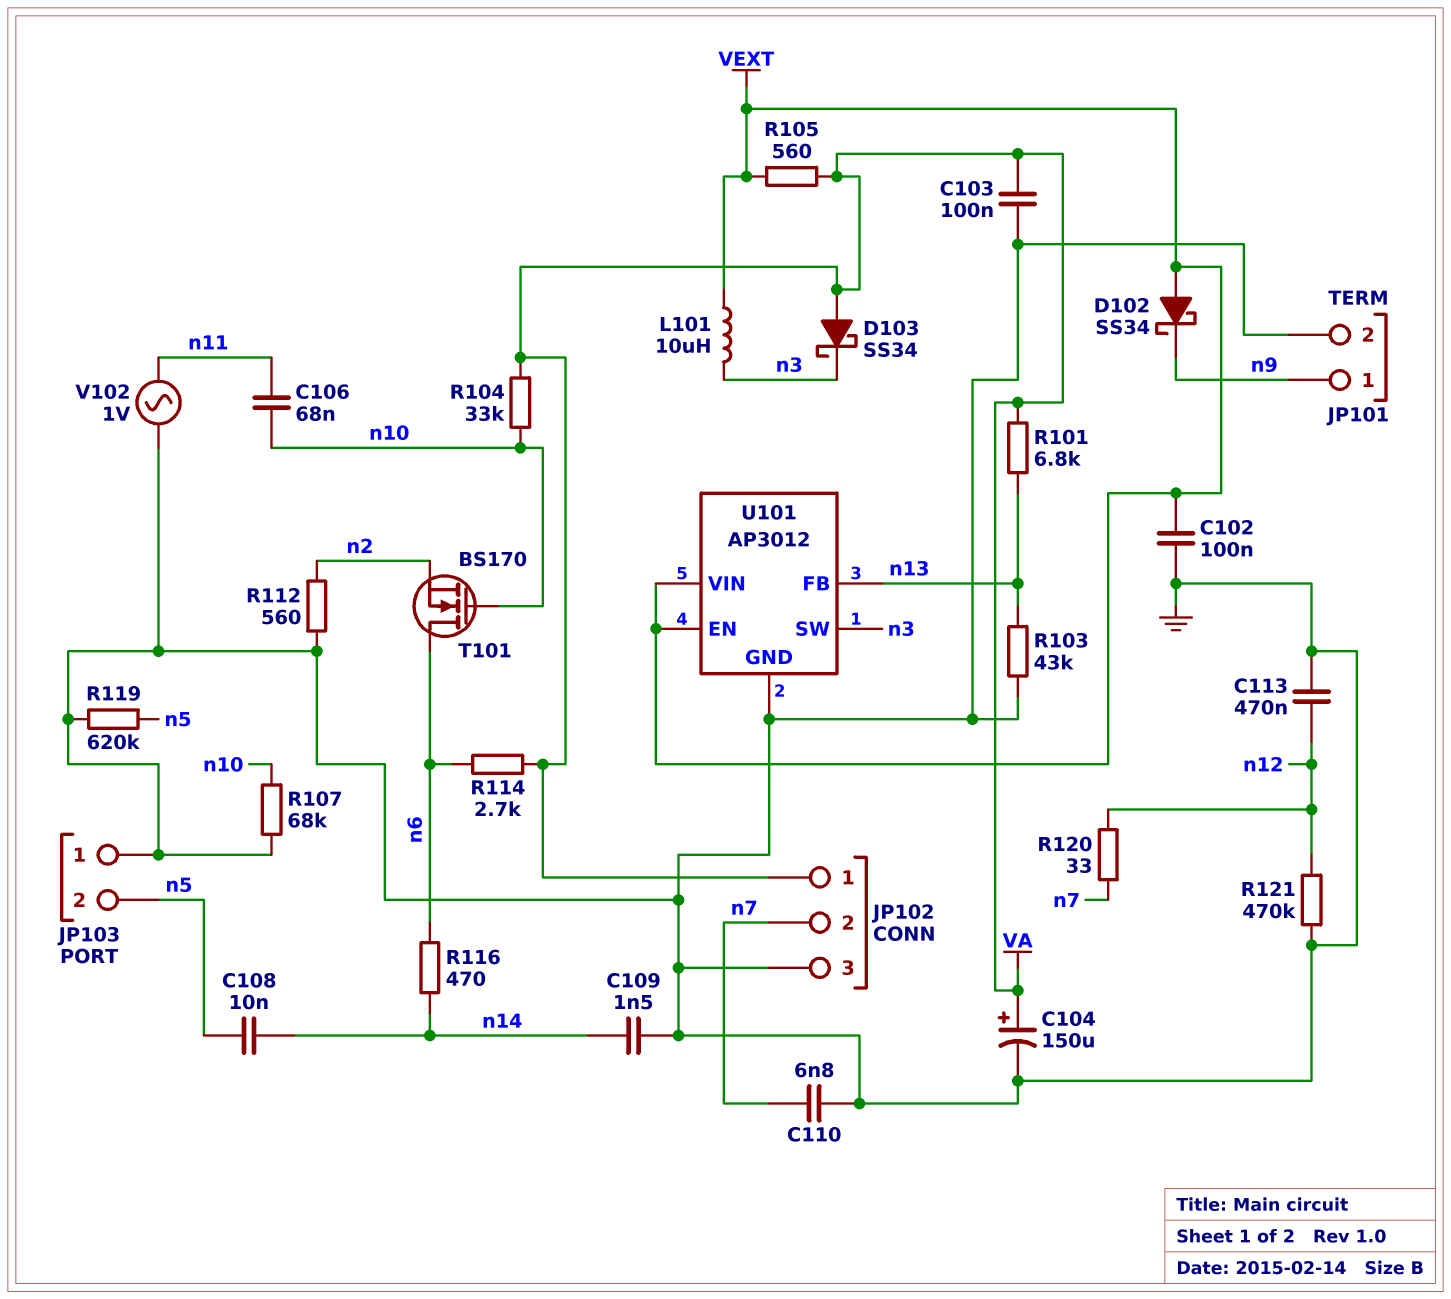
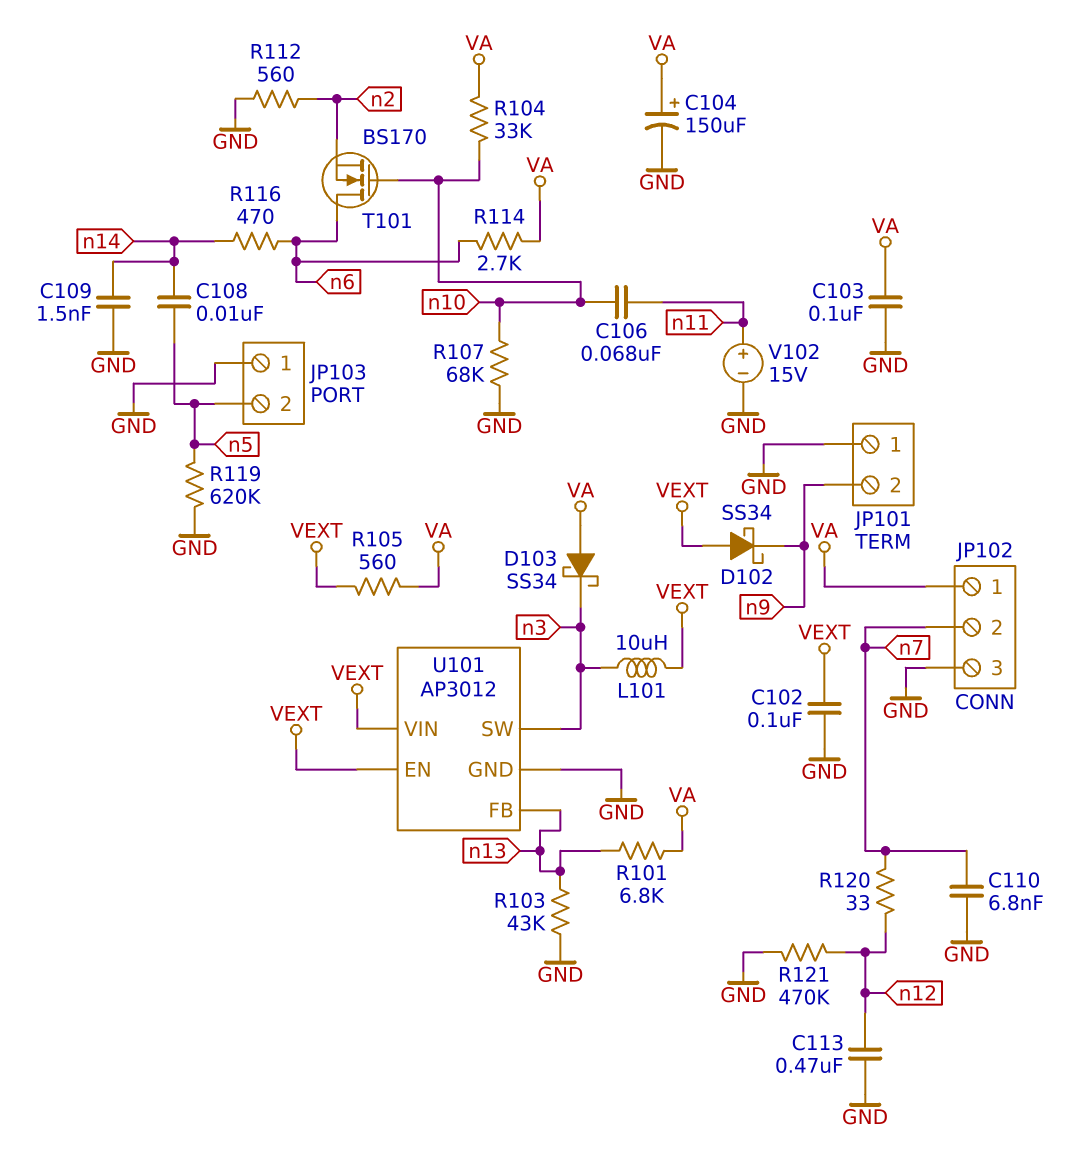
JP101 pin 1: n9 -> GND
JP101 pin 2: GND -> n9
V102: AC 1V (GND, n11) -> 15V (plus n11, minus GND)

